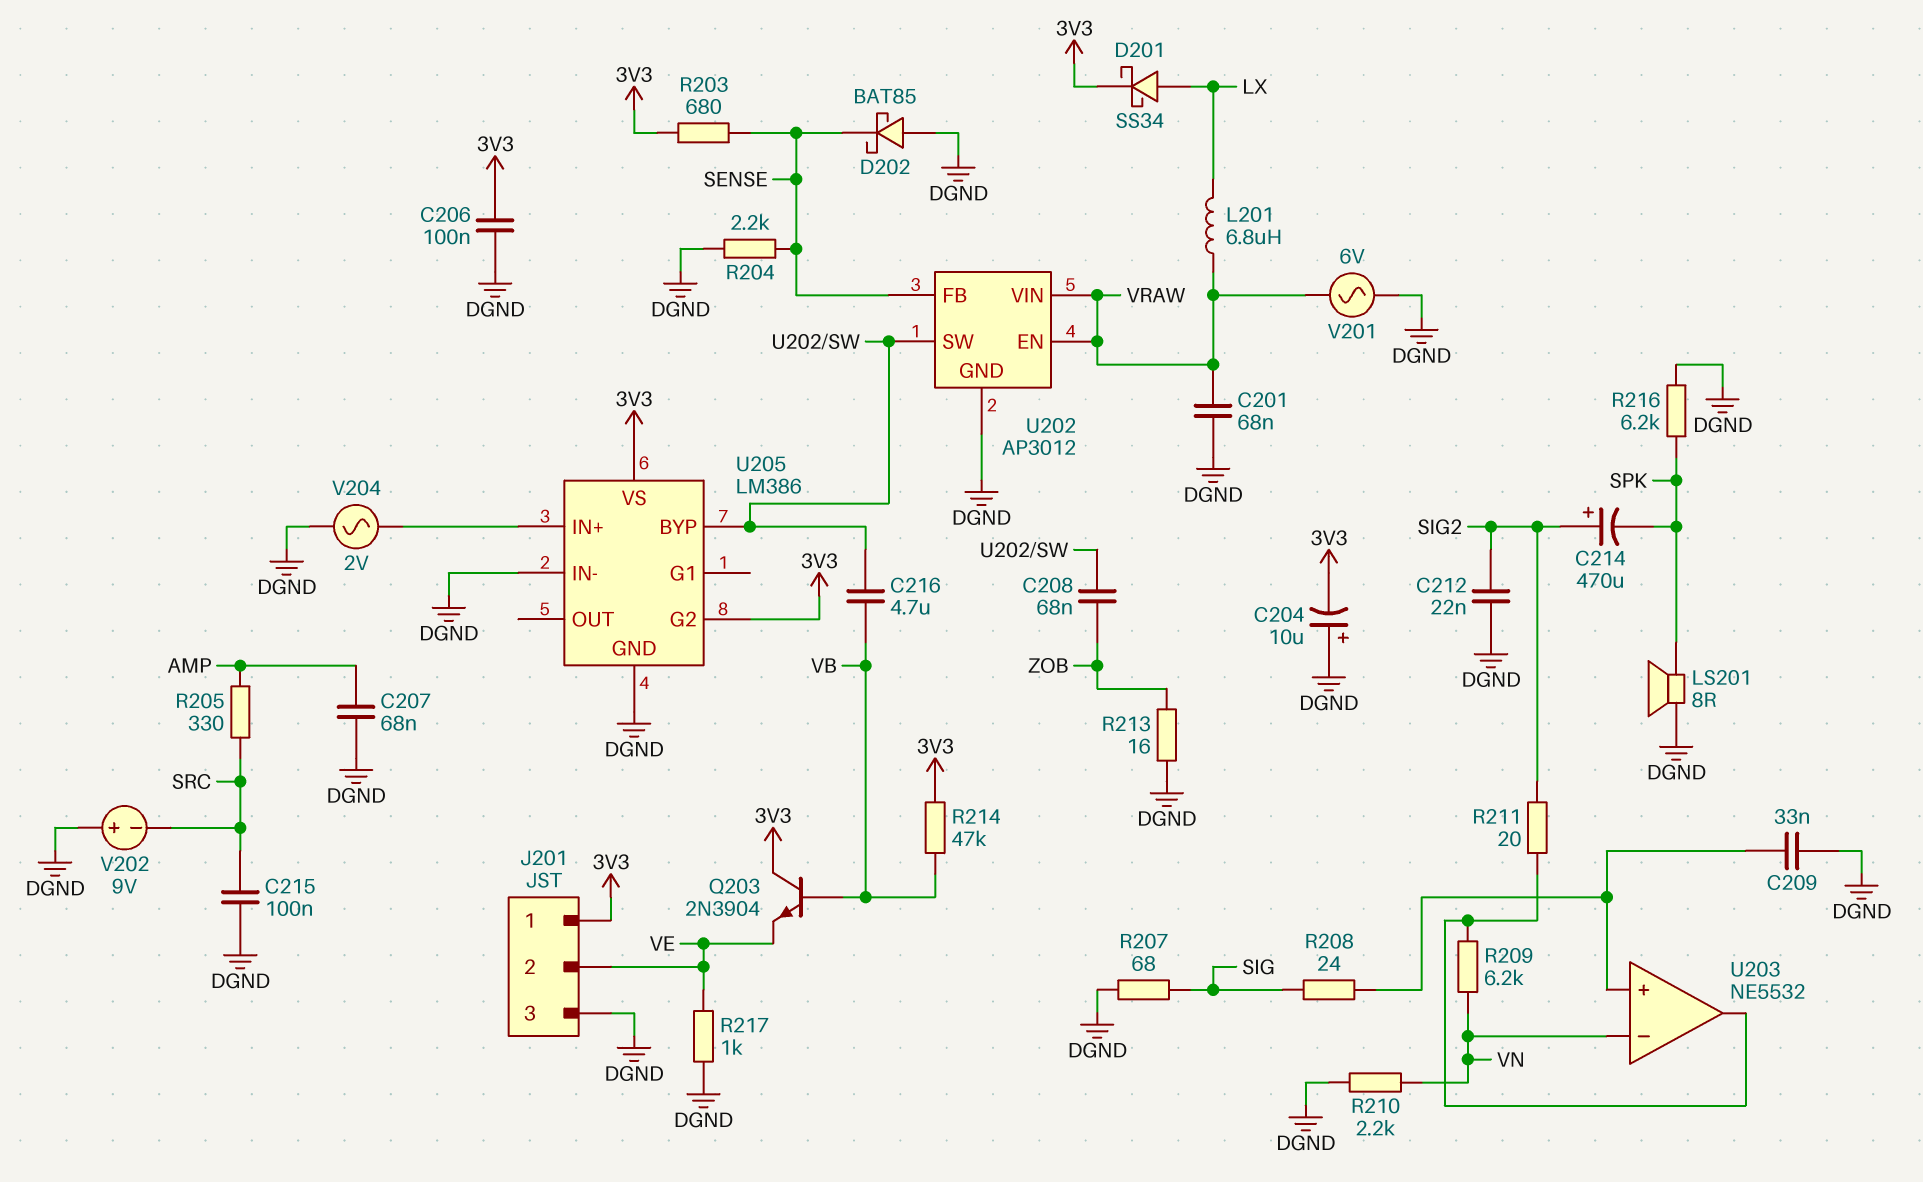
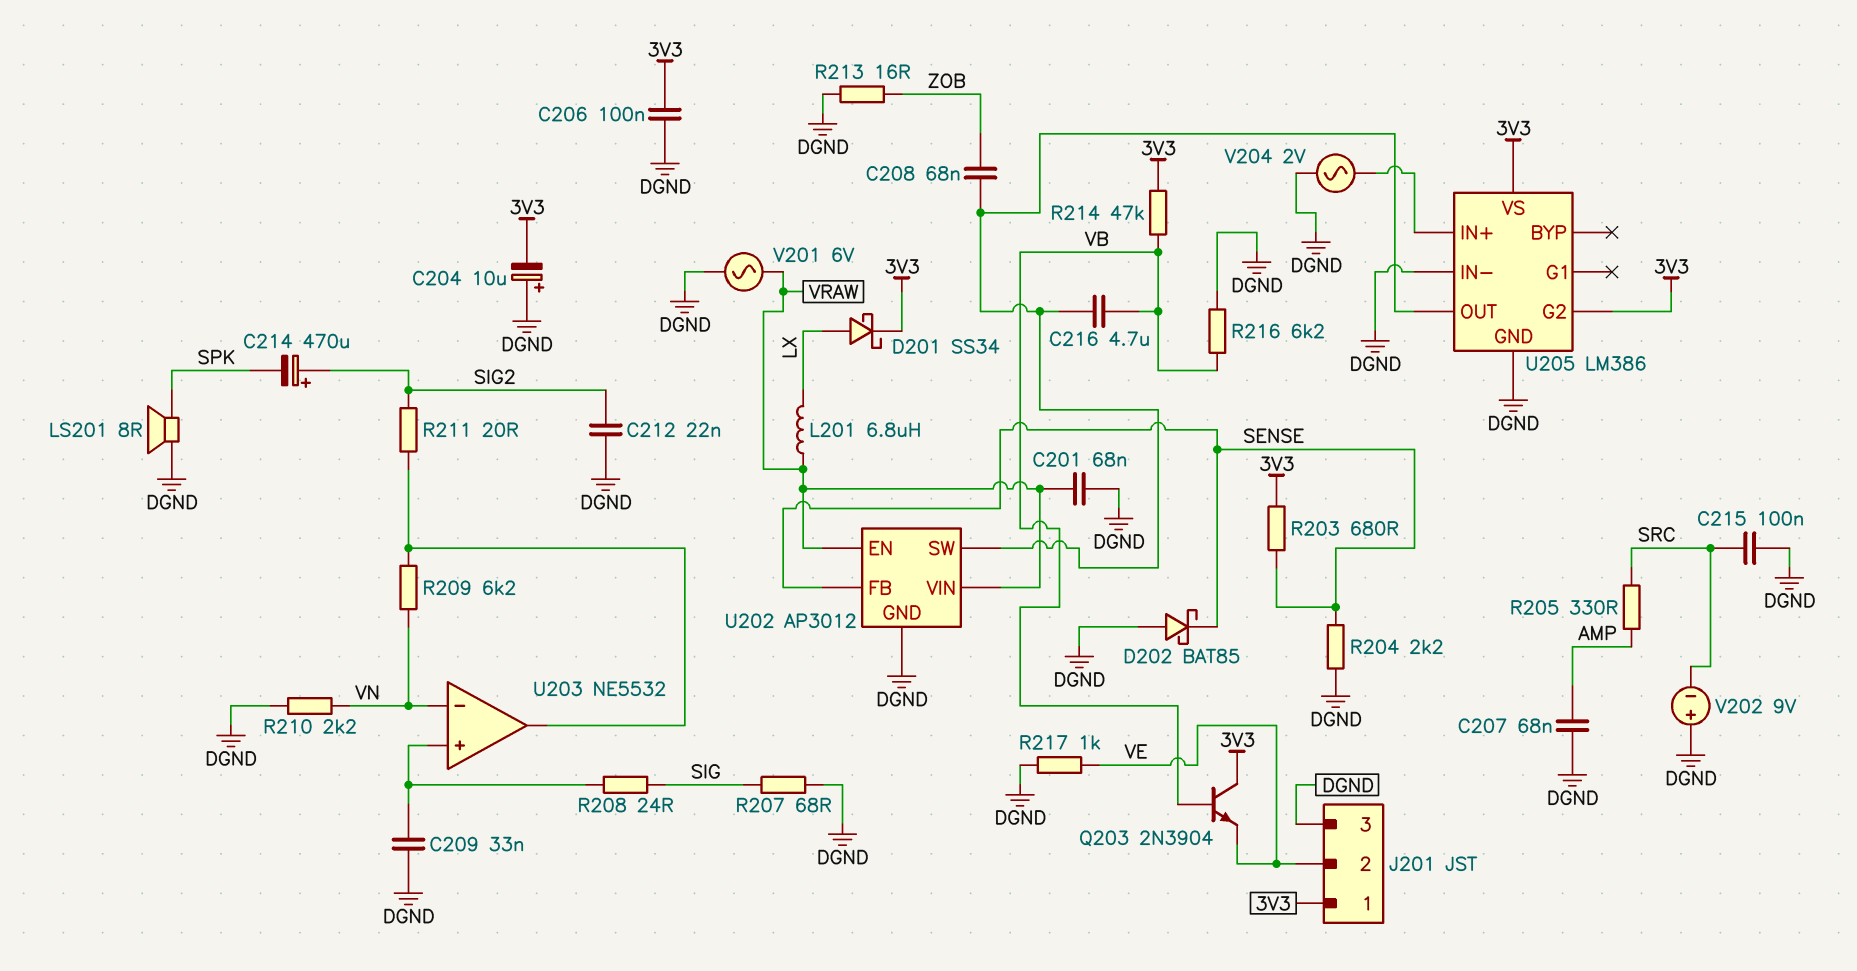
R216: 6.2k (DGND, SPK) -> 6.2k (DGND, VB)
U205 pin BYP: U202/SW -> none
U205 pin OUT: none -> U202/SW

